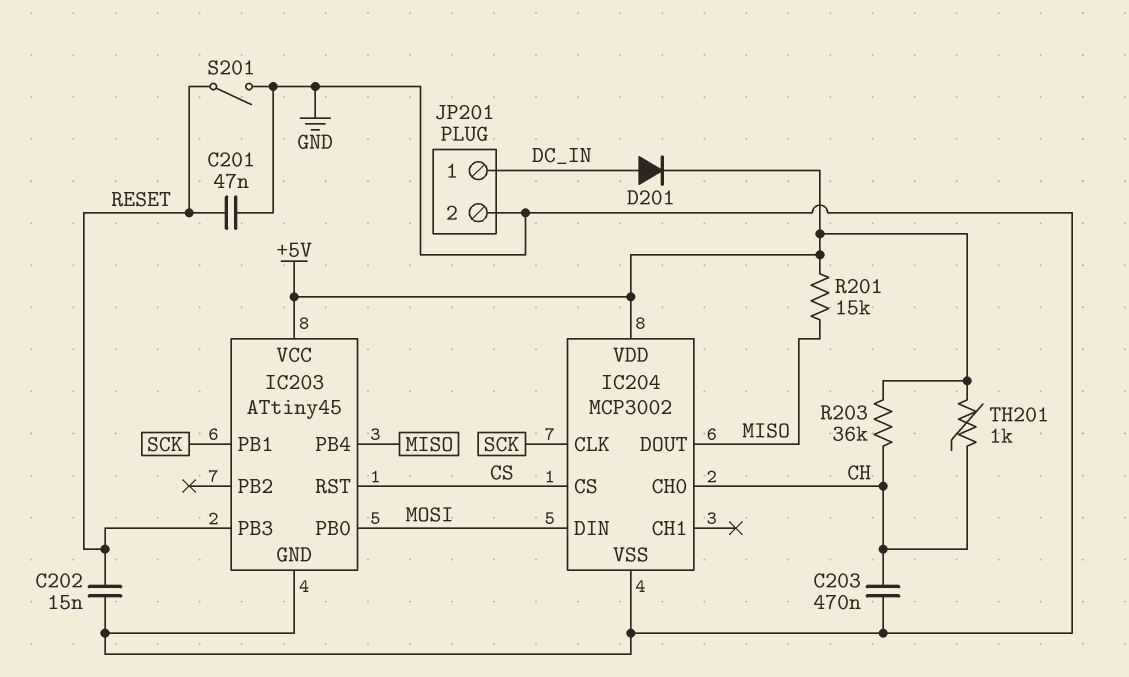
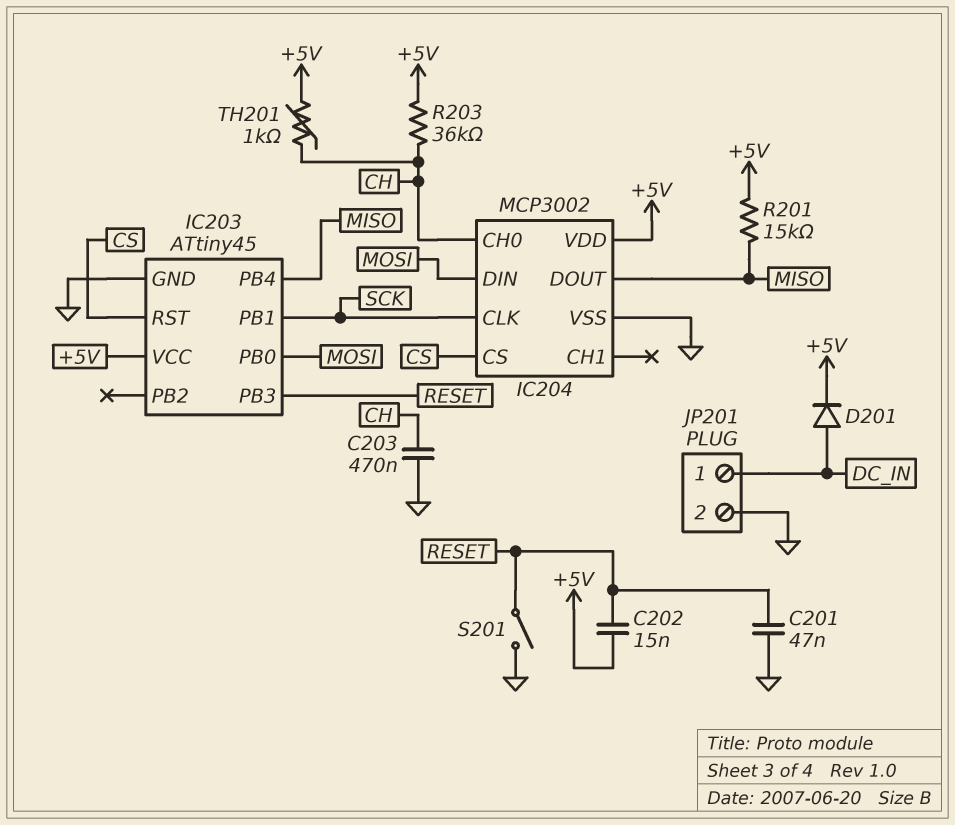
C202: 15nF (GND, RESET) -> 15nF (+5V, RESET)

